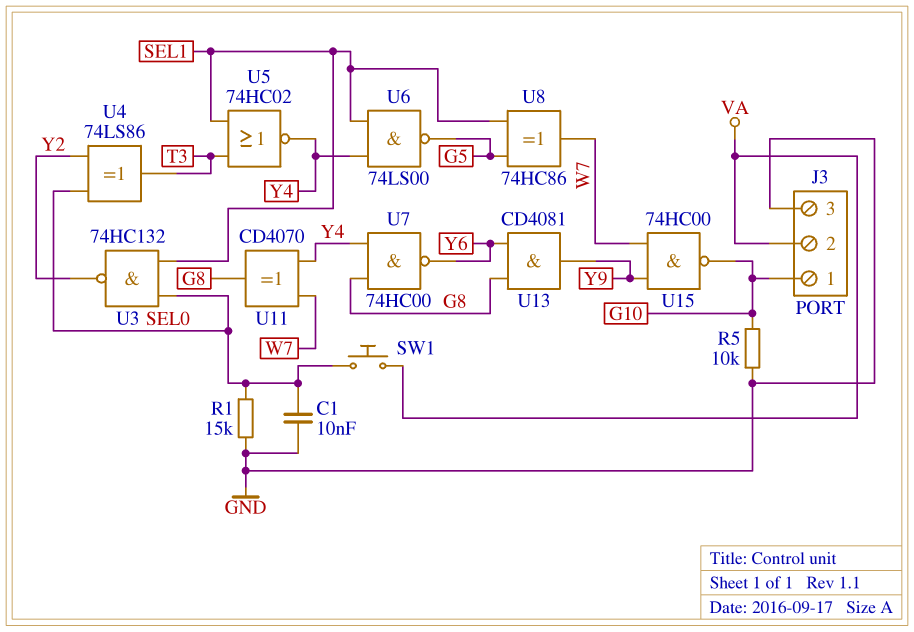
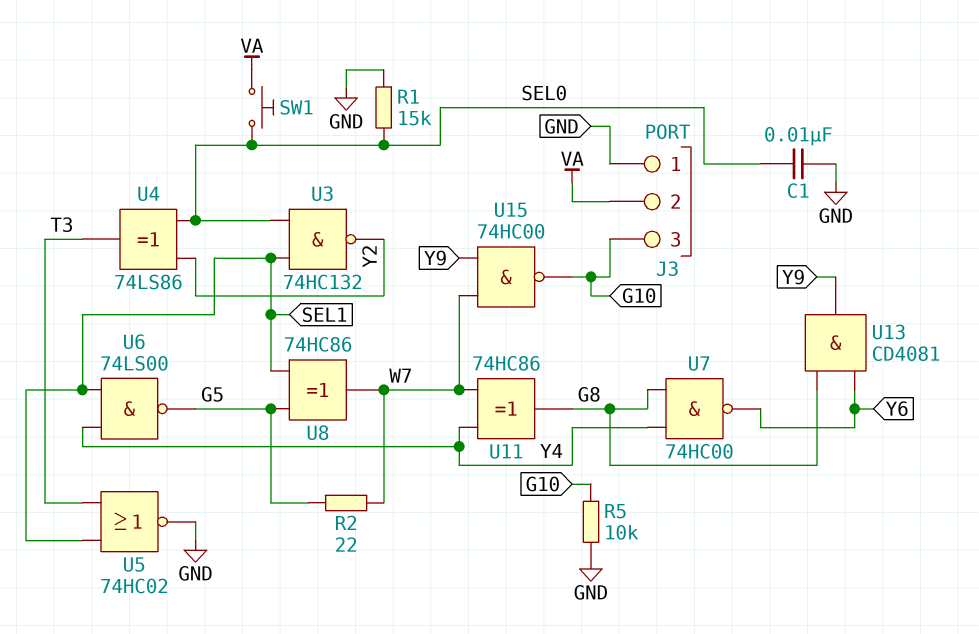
J3 pin 1: G10 -> GND
J3 pin 3: GND -> G10
R2: none -> 22 (G5, W7)
U5: NOR 74HC02 (in SEL1, in T3, out Y4) -> NOR 74HC02 (in SEL1, in T3, out GND)
U11: XOR CD4070 (in W7, in Y4, out G8) -> XOR 74HC86 (in W7, in Y4, out G8)

